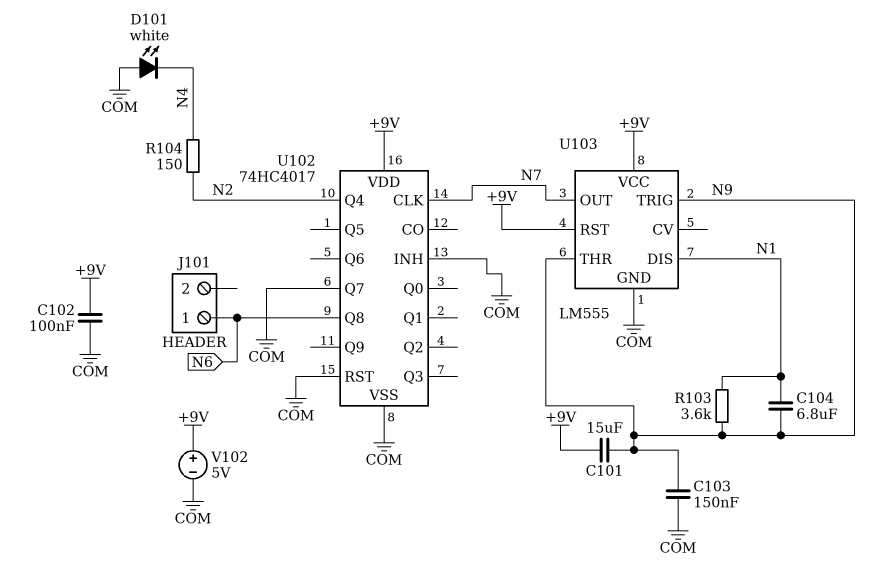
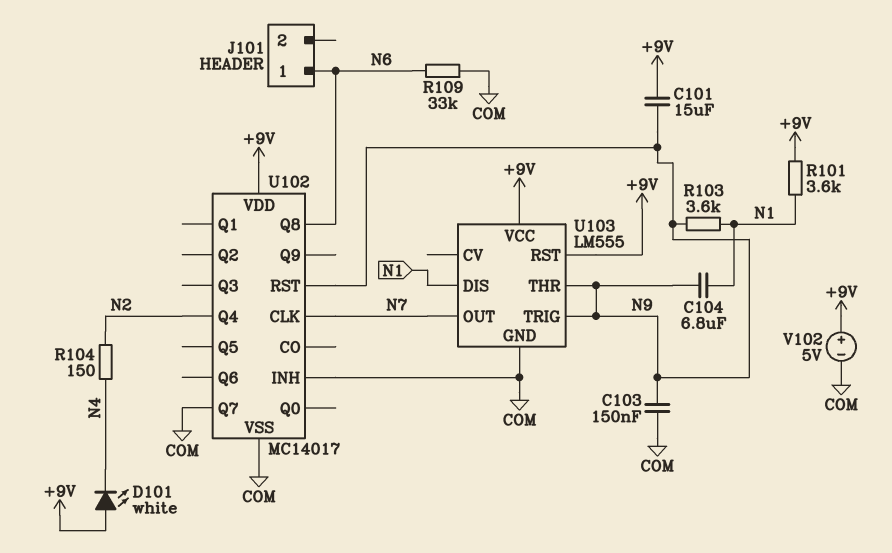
C102: 100nF (+9V, COM) -> none
D101: LED white (A COM, K N4) -> LED white (A +9V, K N4)
R101: none -> 3.6k (+9V, N1)
R109: none -> 33k (COM, N6)
U102: 74HC4017 -> MC14017
U102 pin RST: COM -> N9

